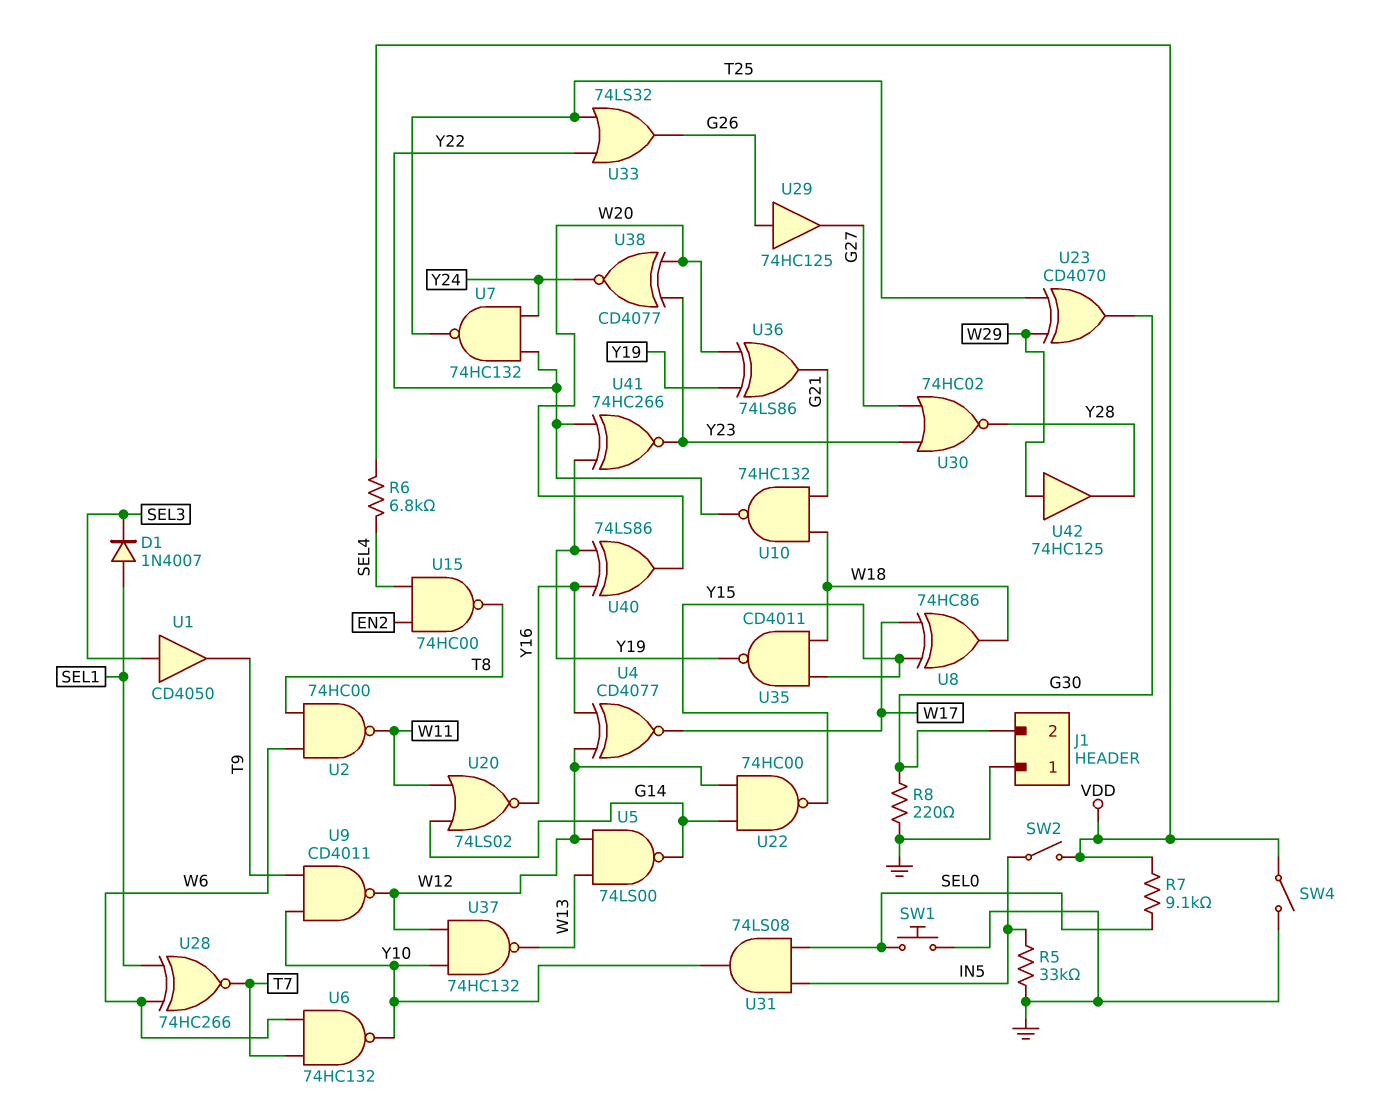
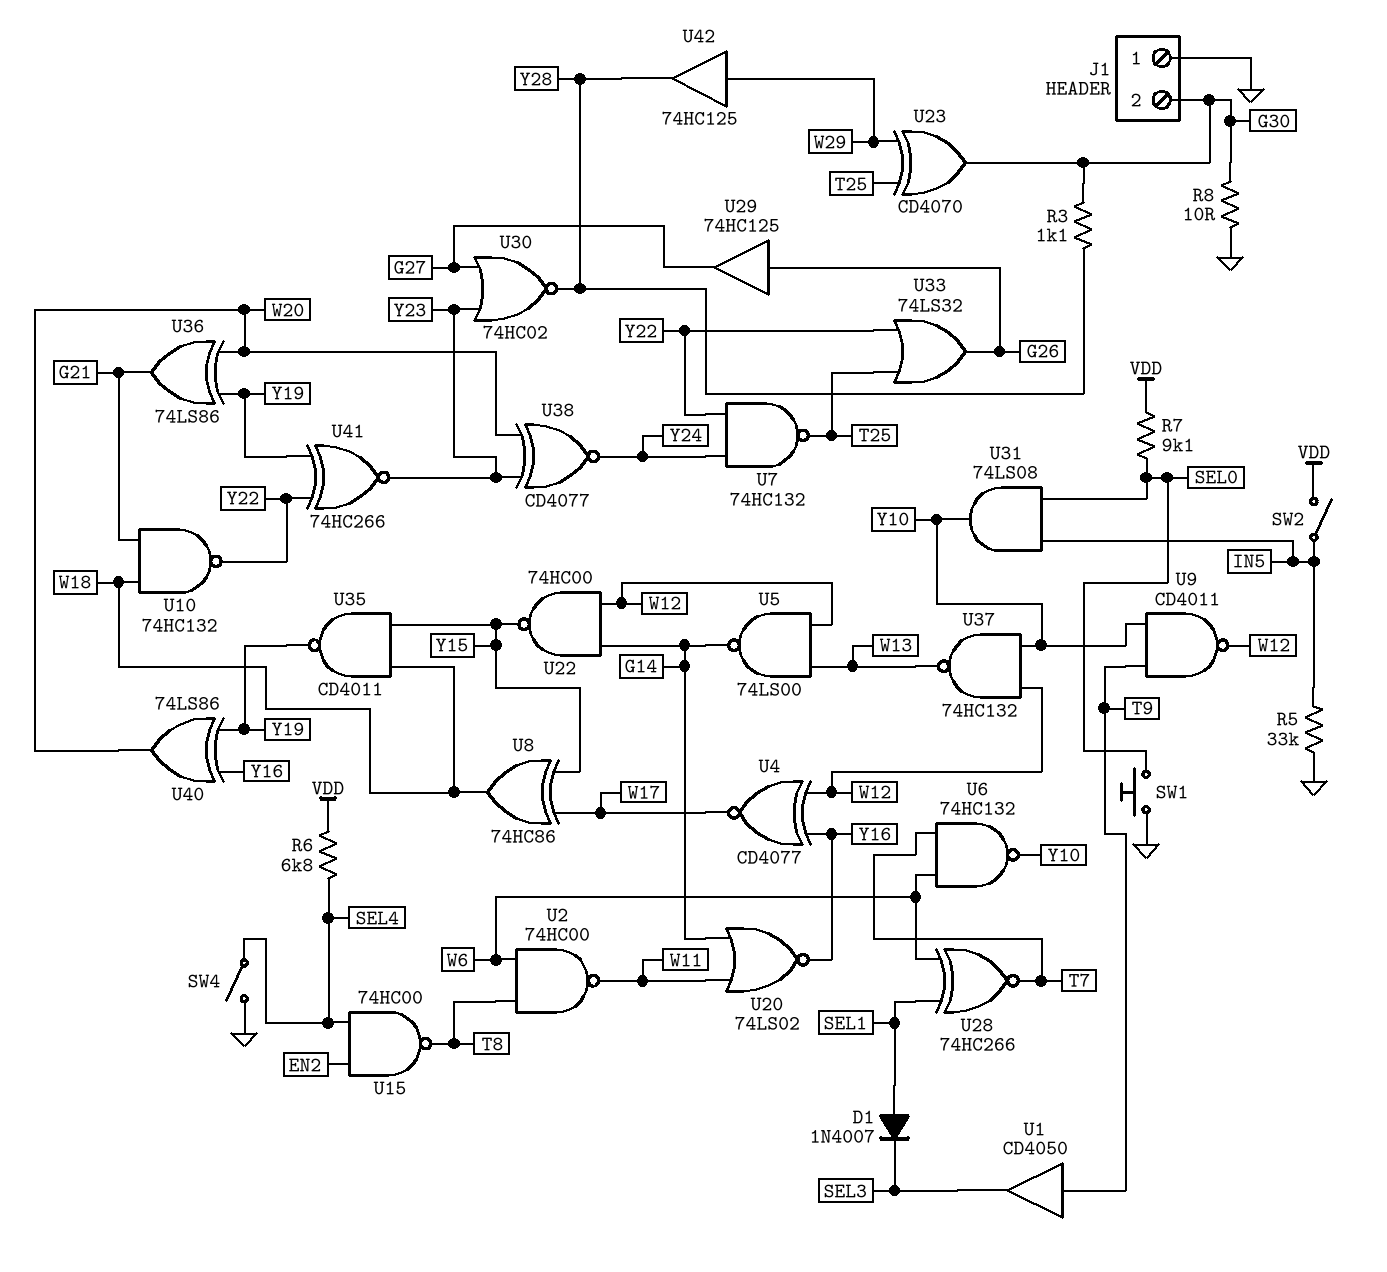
R3: none -> 1.1k (G30, Y28)
R8: 220 (G30, GND) -> 10 (G30, GND)
SW4: switch (GND, VDD) -> switch (GND, SEL4)
U1: buffer CD4050 (in SEL3, out T9) -> buffer CD4050 (in T9, out SEL3)

